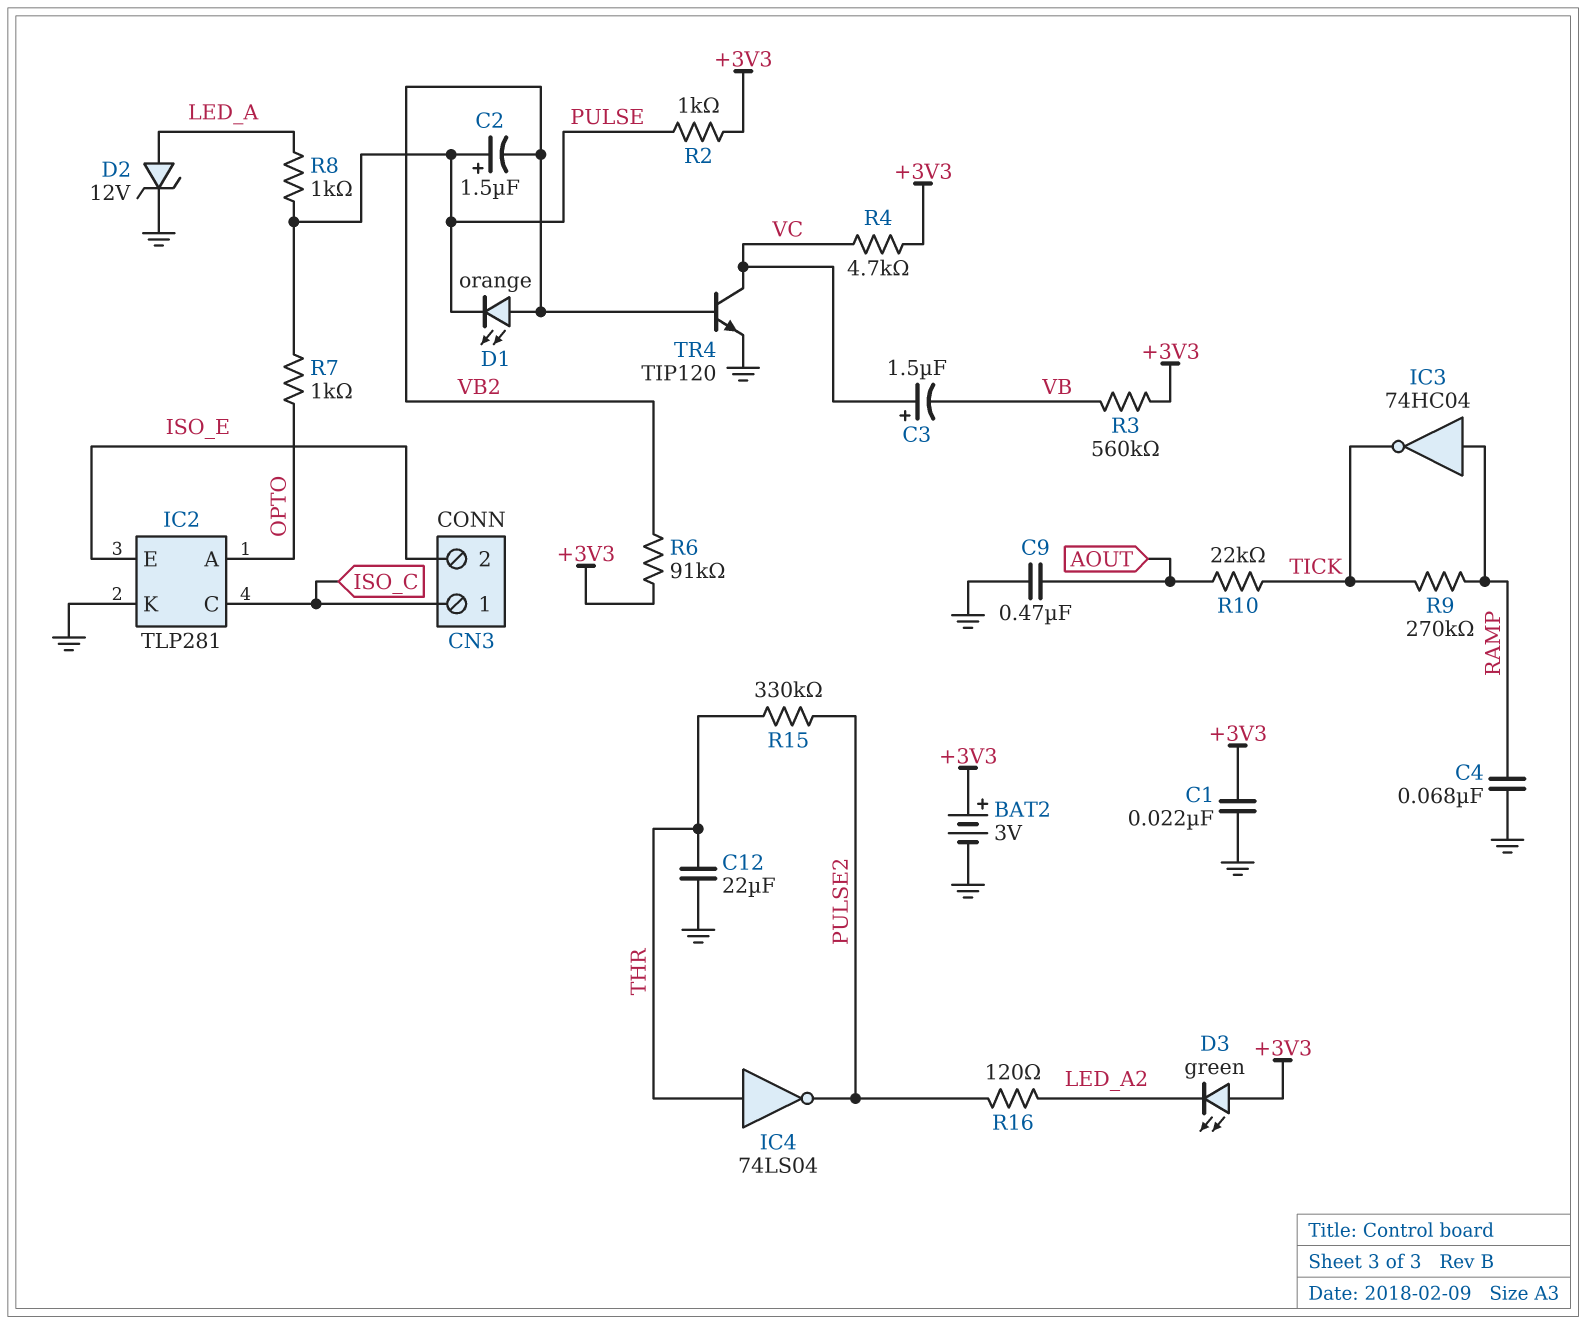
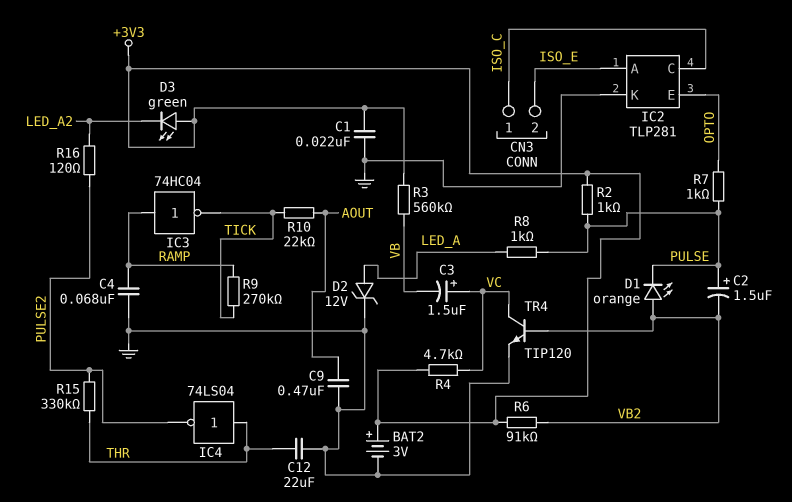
IC2 pin A: OPTO -> ISO_E
IC2 pin E: ISO_E -> OPTO

